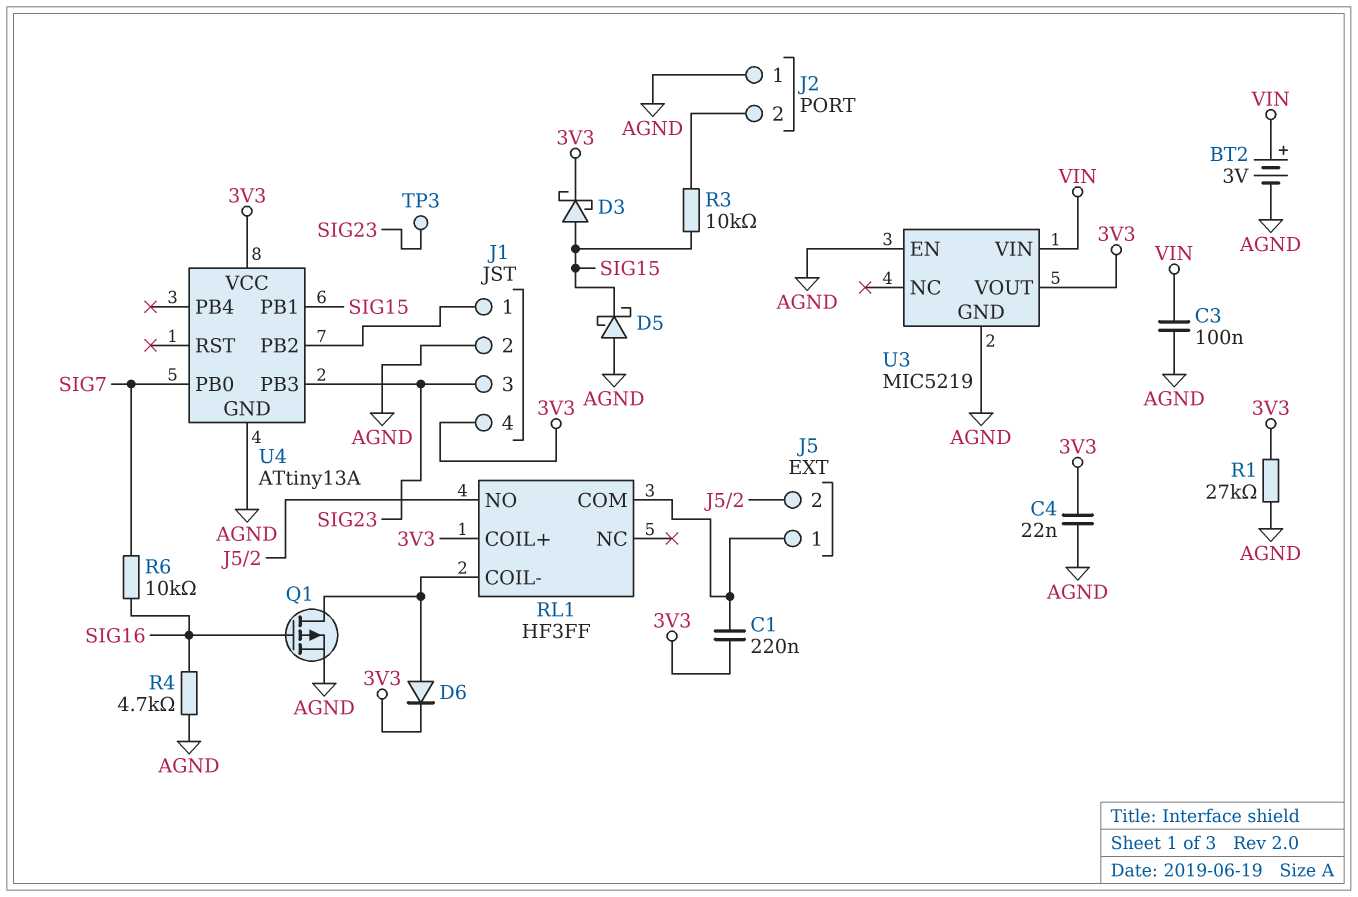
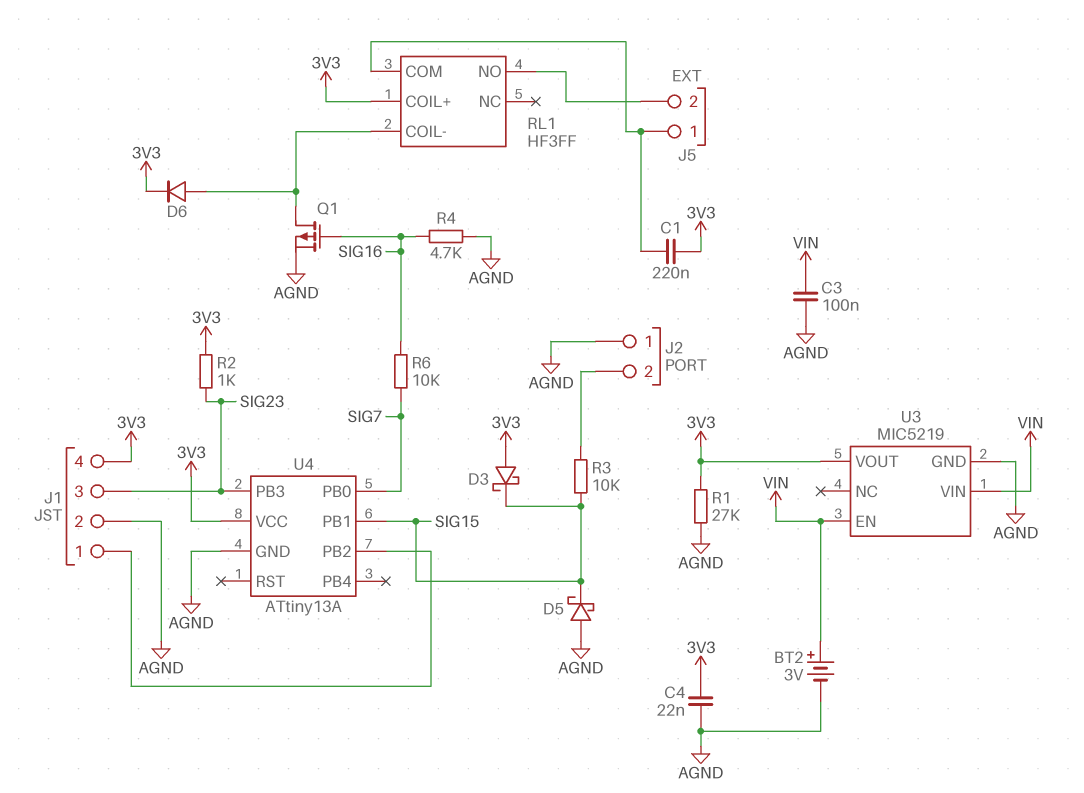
D3: schottky (A SIG15, K 3V3) -> schottky (A 3V3, K SIG15)
R2: none -> 1k (3V3, SIG23)
TP3: test point (SIG23) -> none
U3 pin EN: AGND -> VIN

